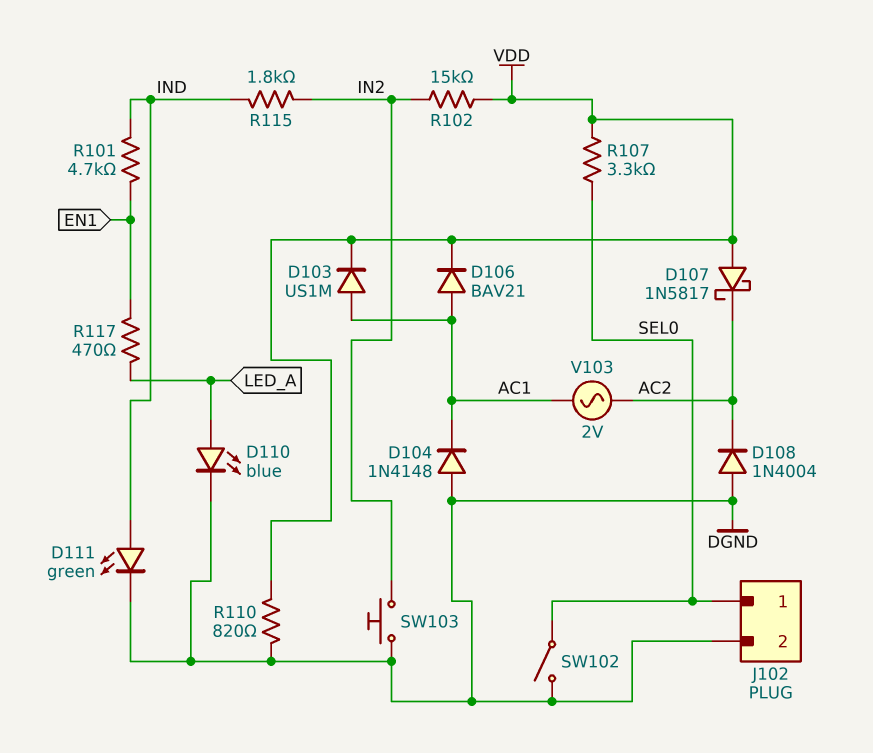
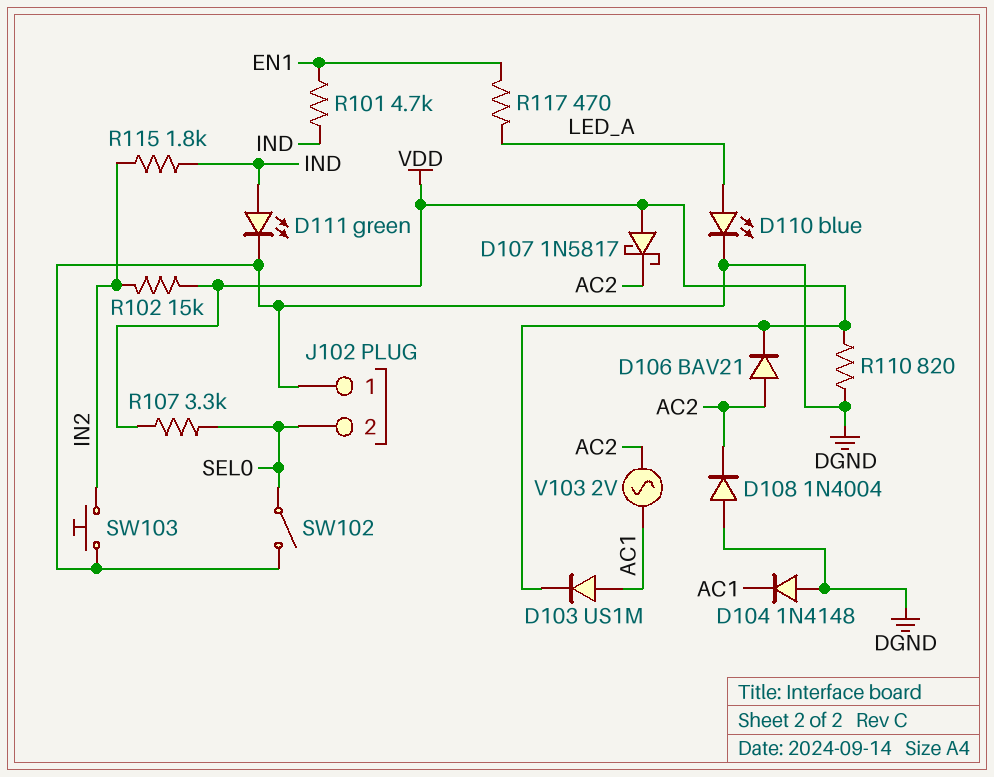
D106: diode BAV21 (A AC1, K VDD) -> diode BAV21 (A AC2, K VDD)
J102 pin 1: SEL0 -> DGND
J102 pin 2: DGND -> SEL0

